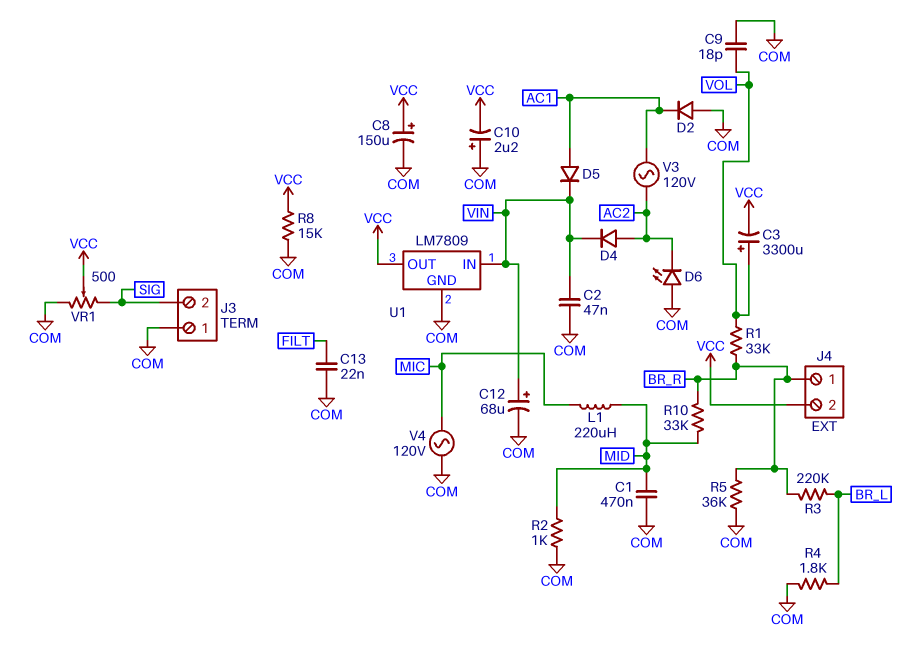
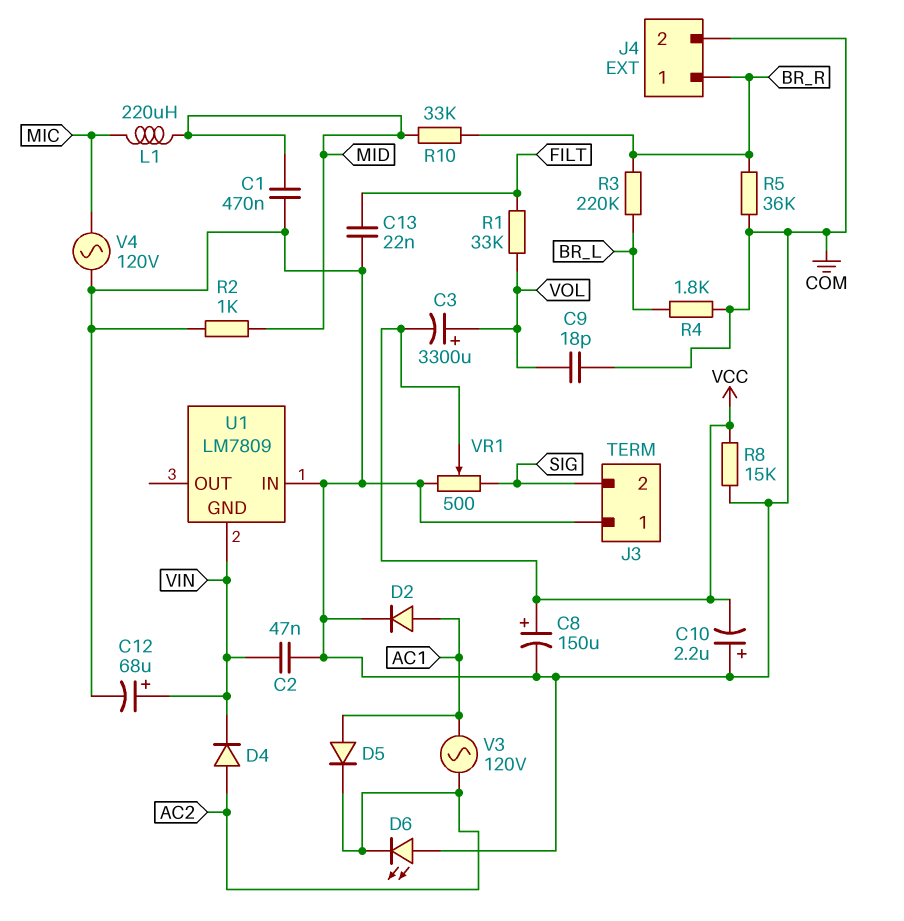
D2: diode (A COM, K AC1) -> diode (A AC1, K COM)
D5: diode (A AC1, K VIN) -> diode (A AC1, K AC2)
J4 pin 2: VCC -> COM
R1: 33k (BR_R, VOL) -> 33k (FILT, VOL)
U1 pin GND: COM -> VIN
U1 pin IN: VIN -> COM
U1 pin OUT: VCC -> none

